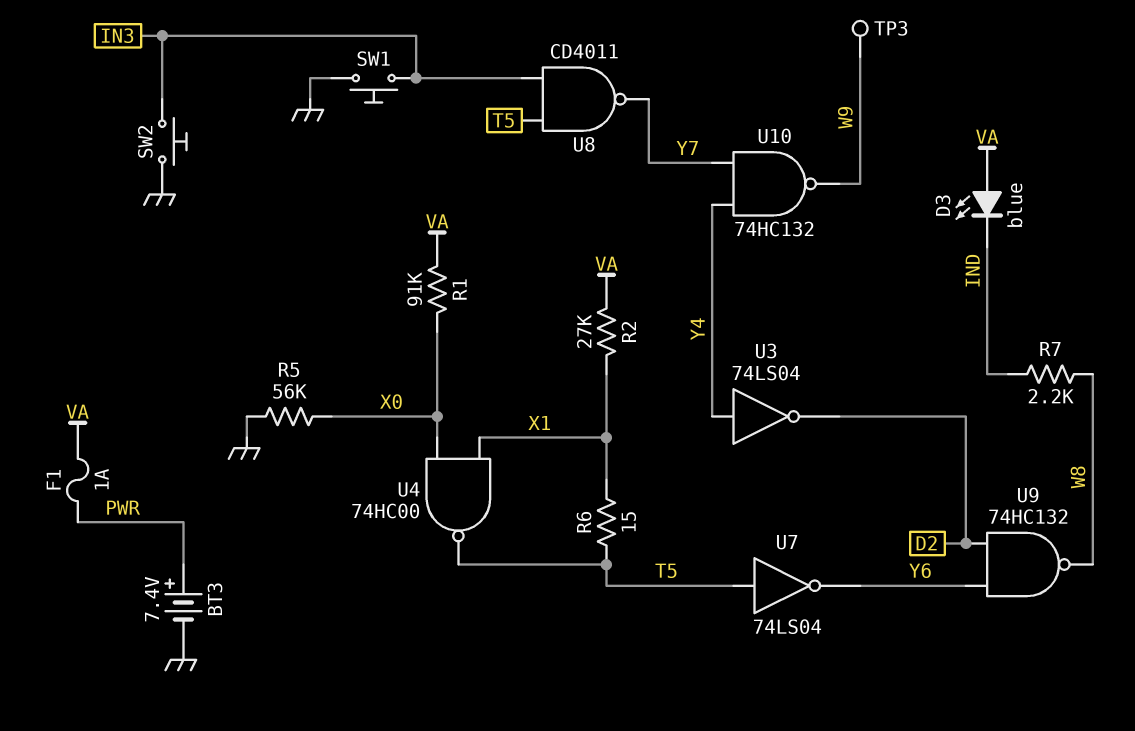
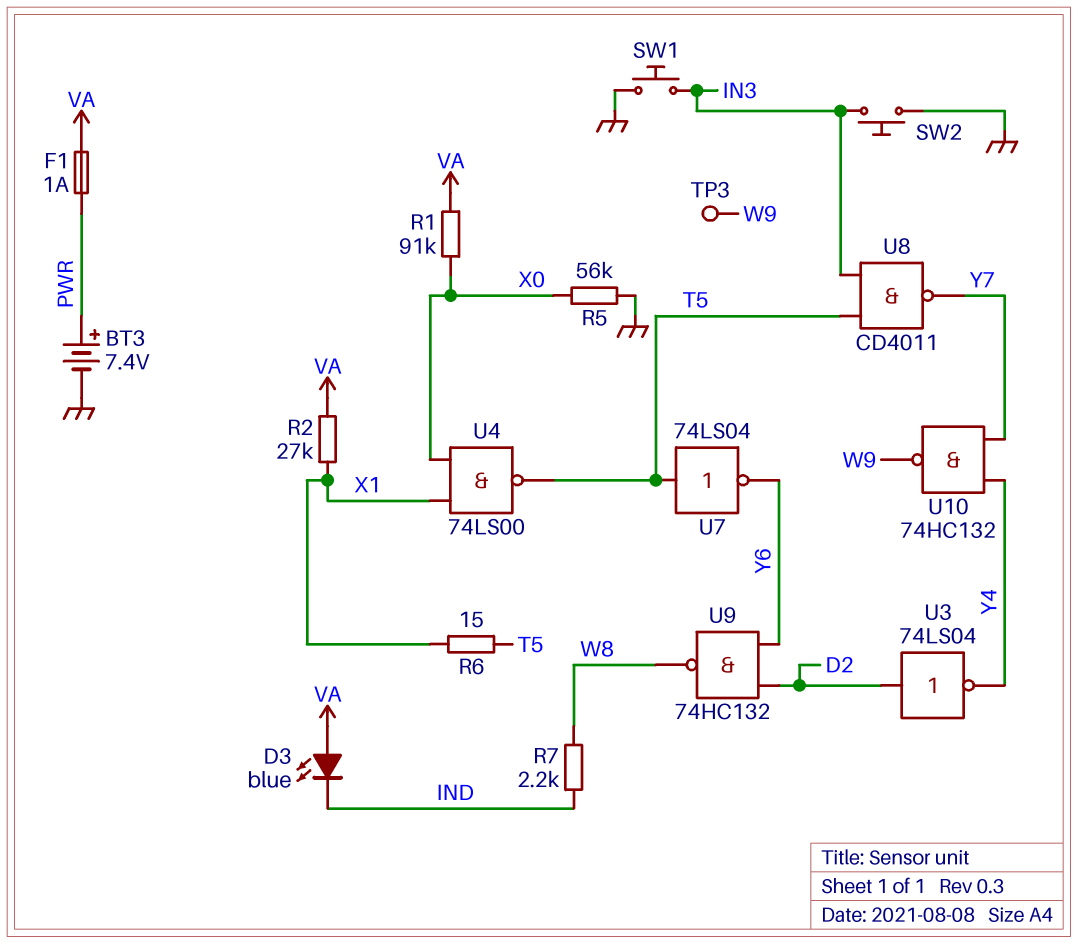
U3: NOT 74LS04 (in Y4, out D2) -> NOT 74LS04 (in D2, out Y4)
U4: NAND 74HC00 (in X0, in X1, out T5) -> NAND 74LS00 (in X0, in X1, out T5)

